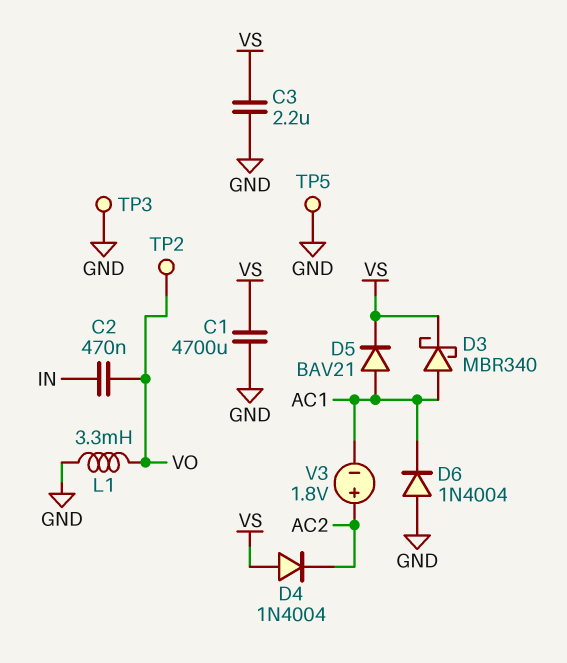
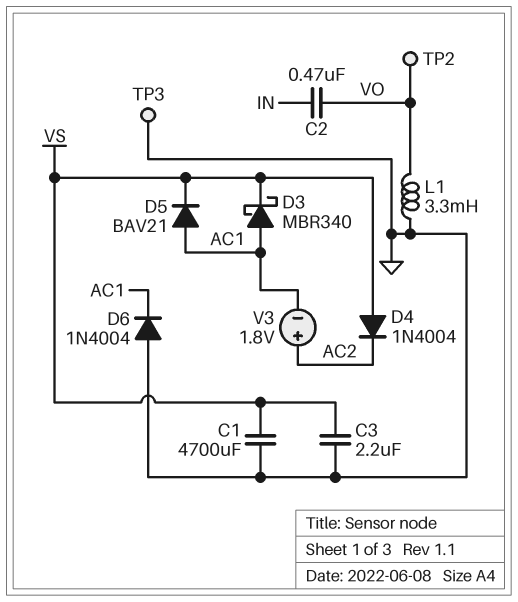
TP5: test point (GND) -> none

